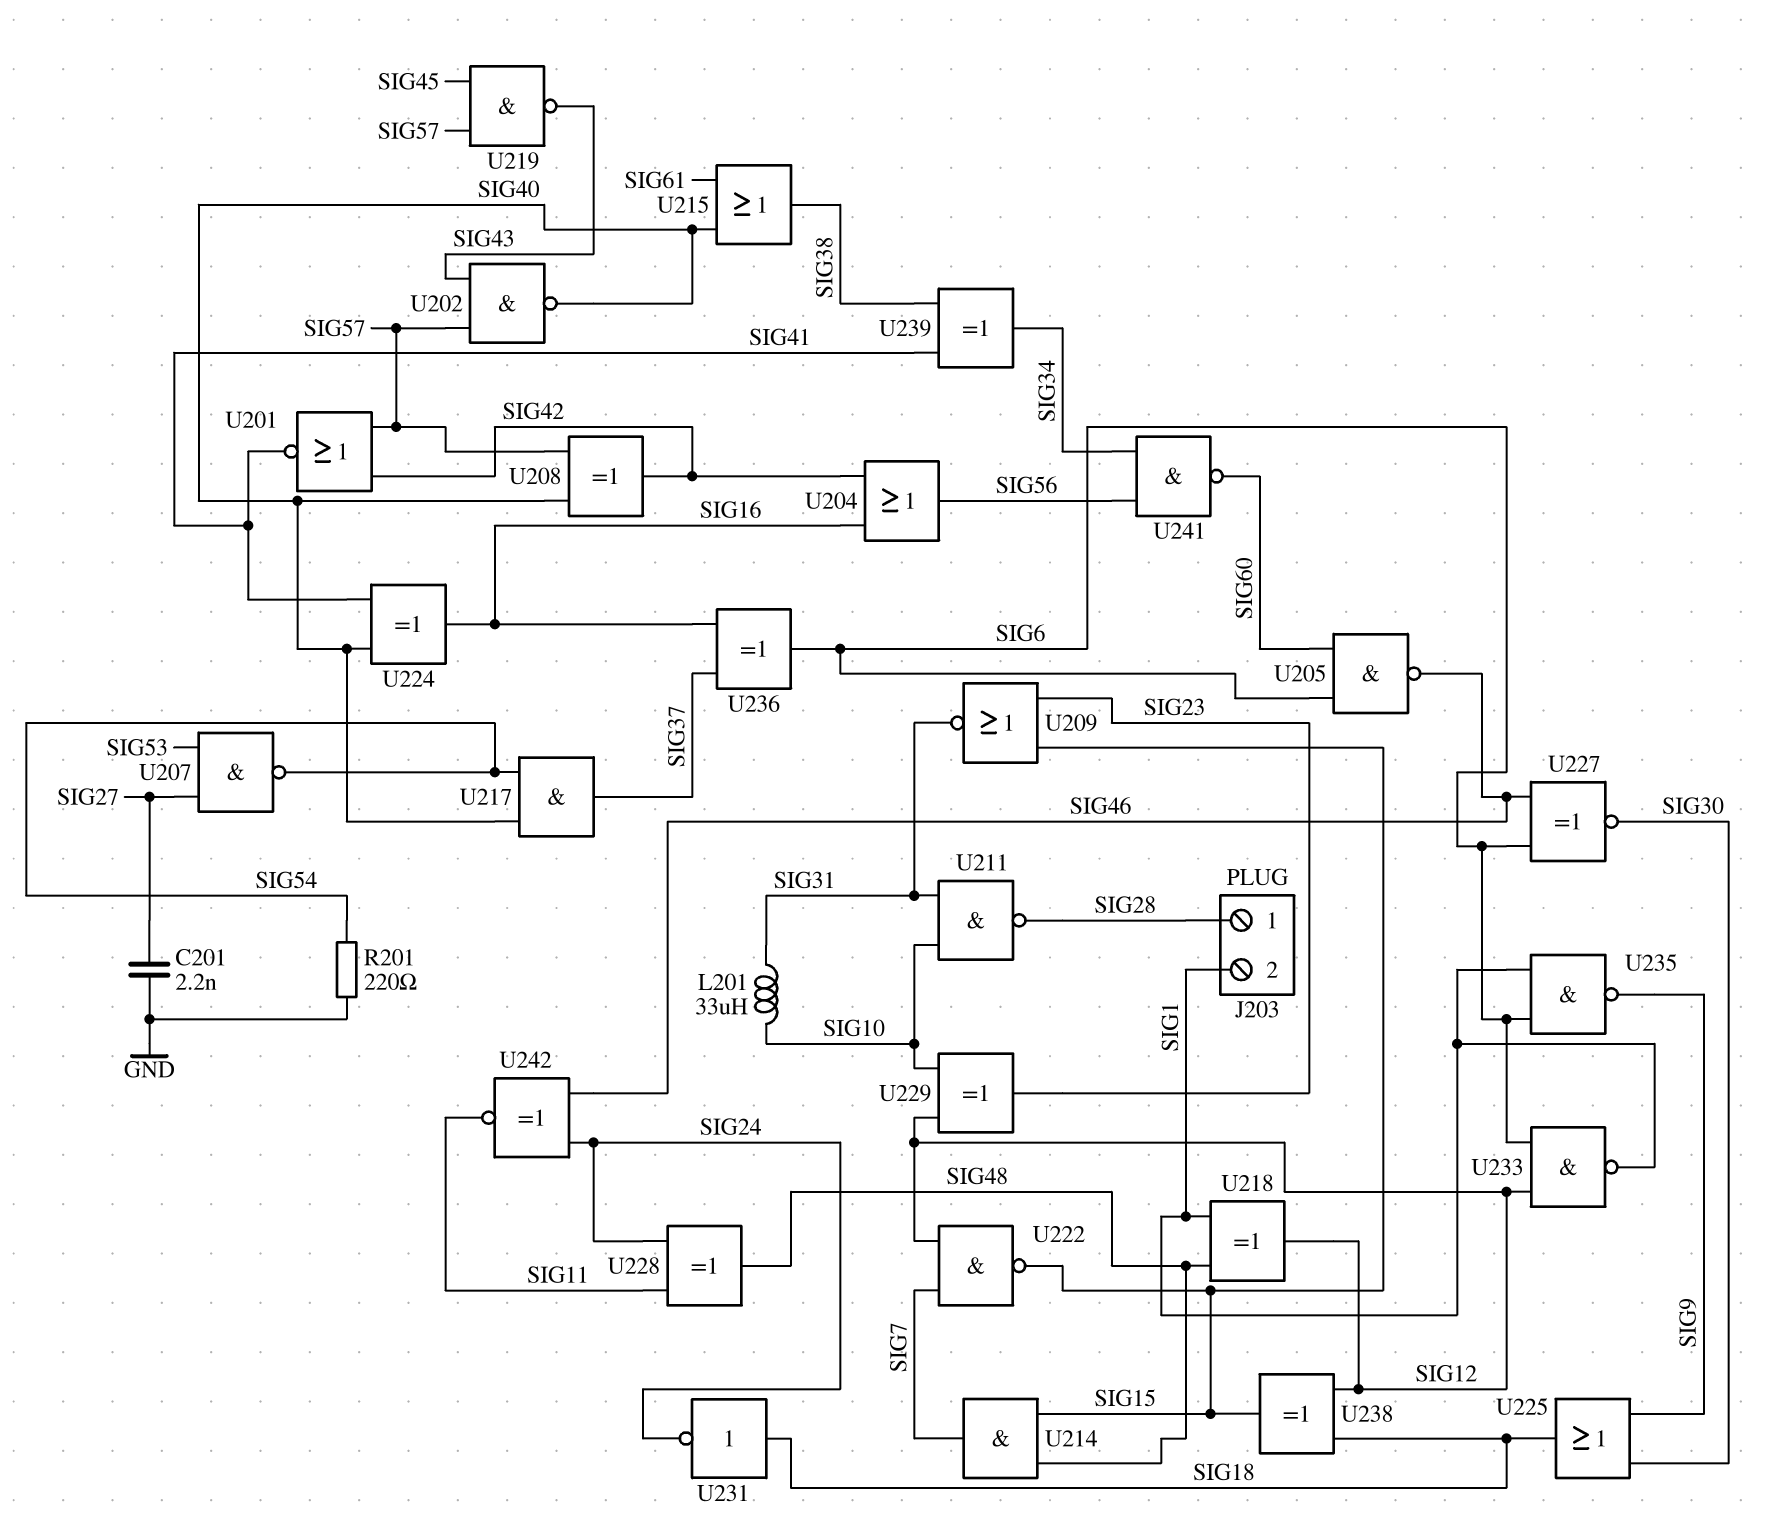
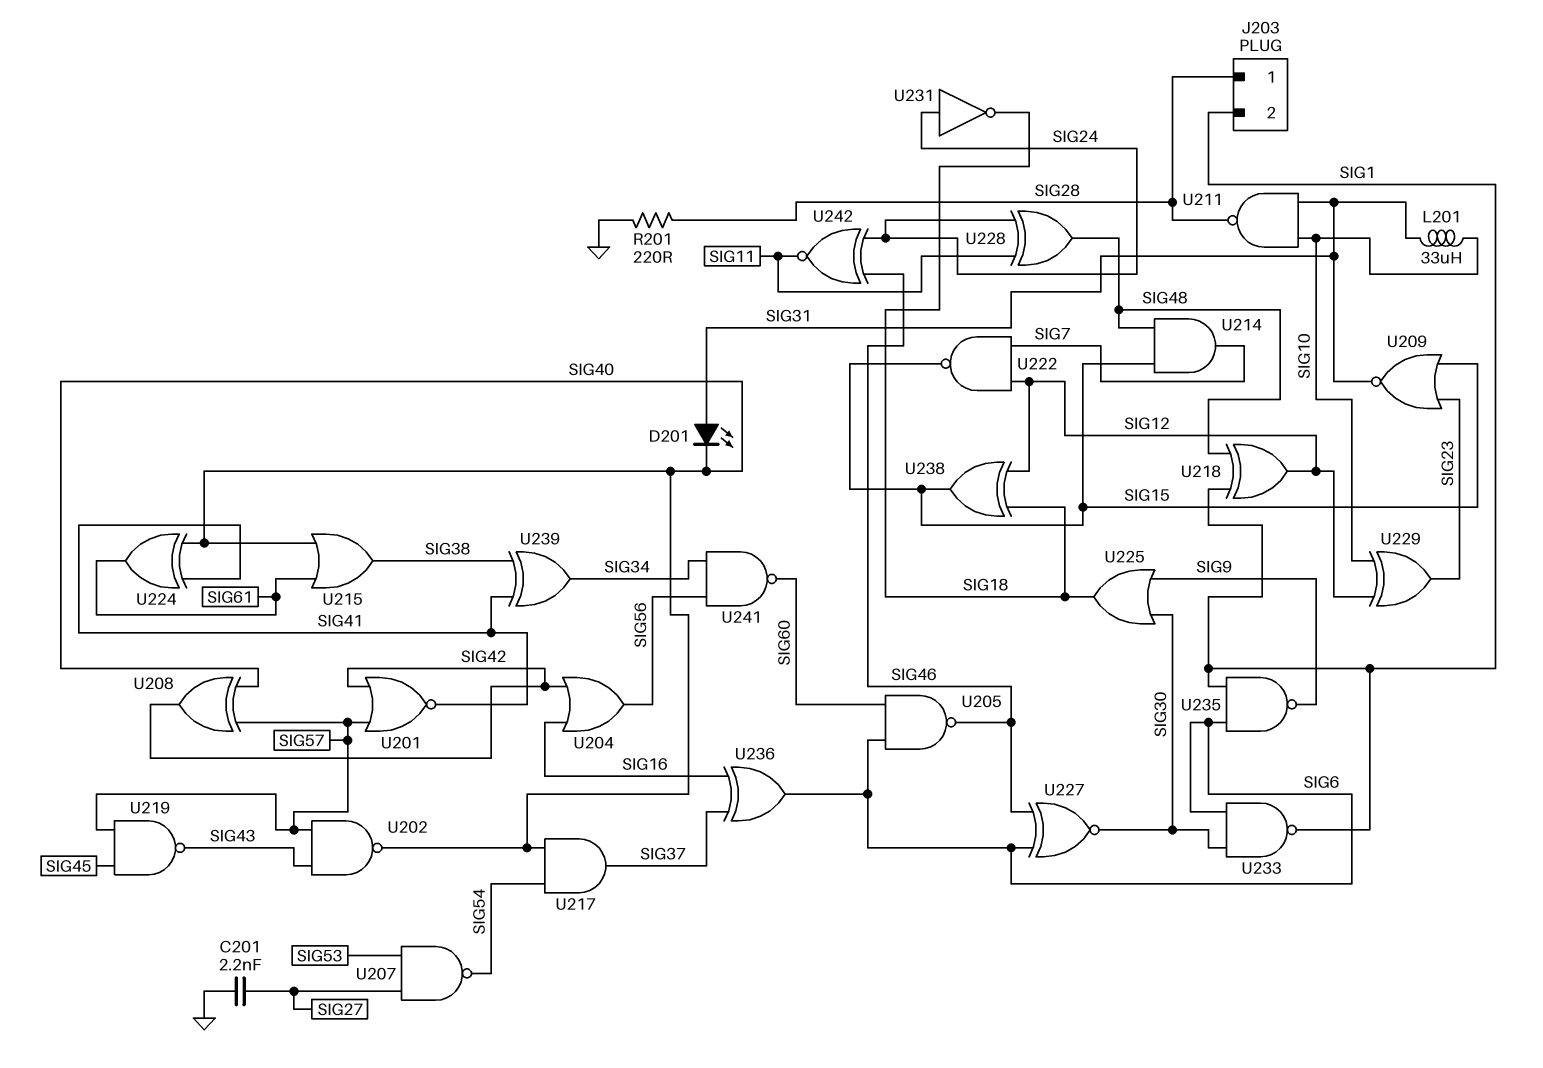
D201: none -> LED (A SIG31, K SIG40)
R201: 220 (GND, SIG54) -> 220 (GND, SIG28)
U224: XOR (in SIG40, in SIG41, out SIG16) -> XOR (in SIG40, in SIG41, out SIG61)
U231: NOT (in SIG18, out SIG24) -> NOT (in SIG24, out SIG18)
U233: NAND (in SIG6, in SIG12, out SIG1) -> NAND (in SIG6, in SIG30, out SIG1)

